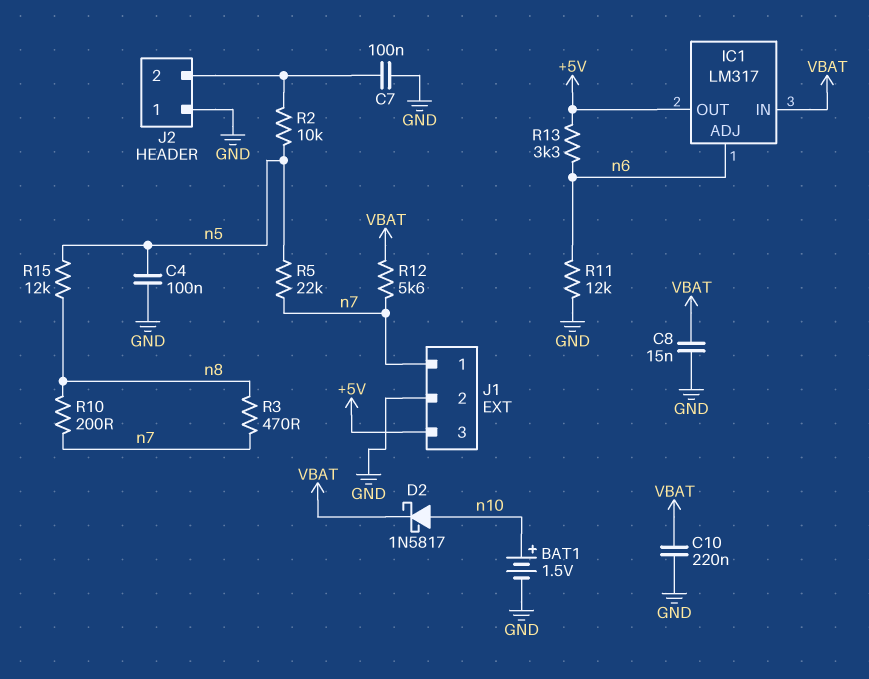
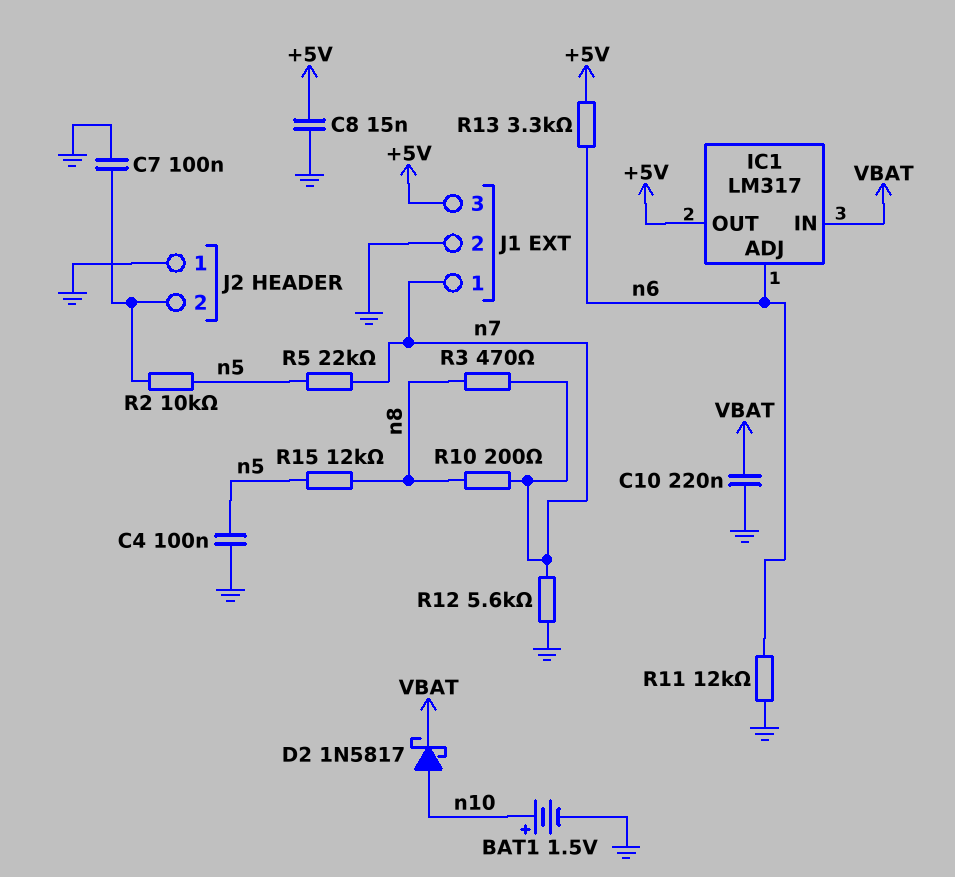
C8: 15nF (GND, VBAT) -> 15nF (+5V, GND)
R12: 5.6k (VBAT, n7) -> 5.6k (GND, n7)

